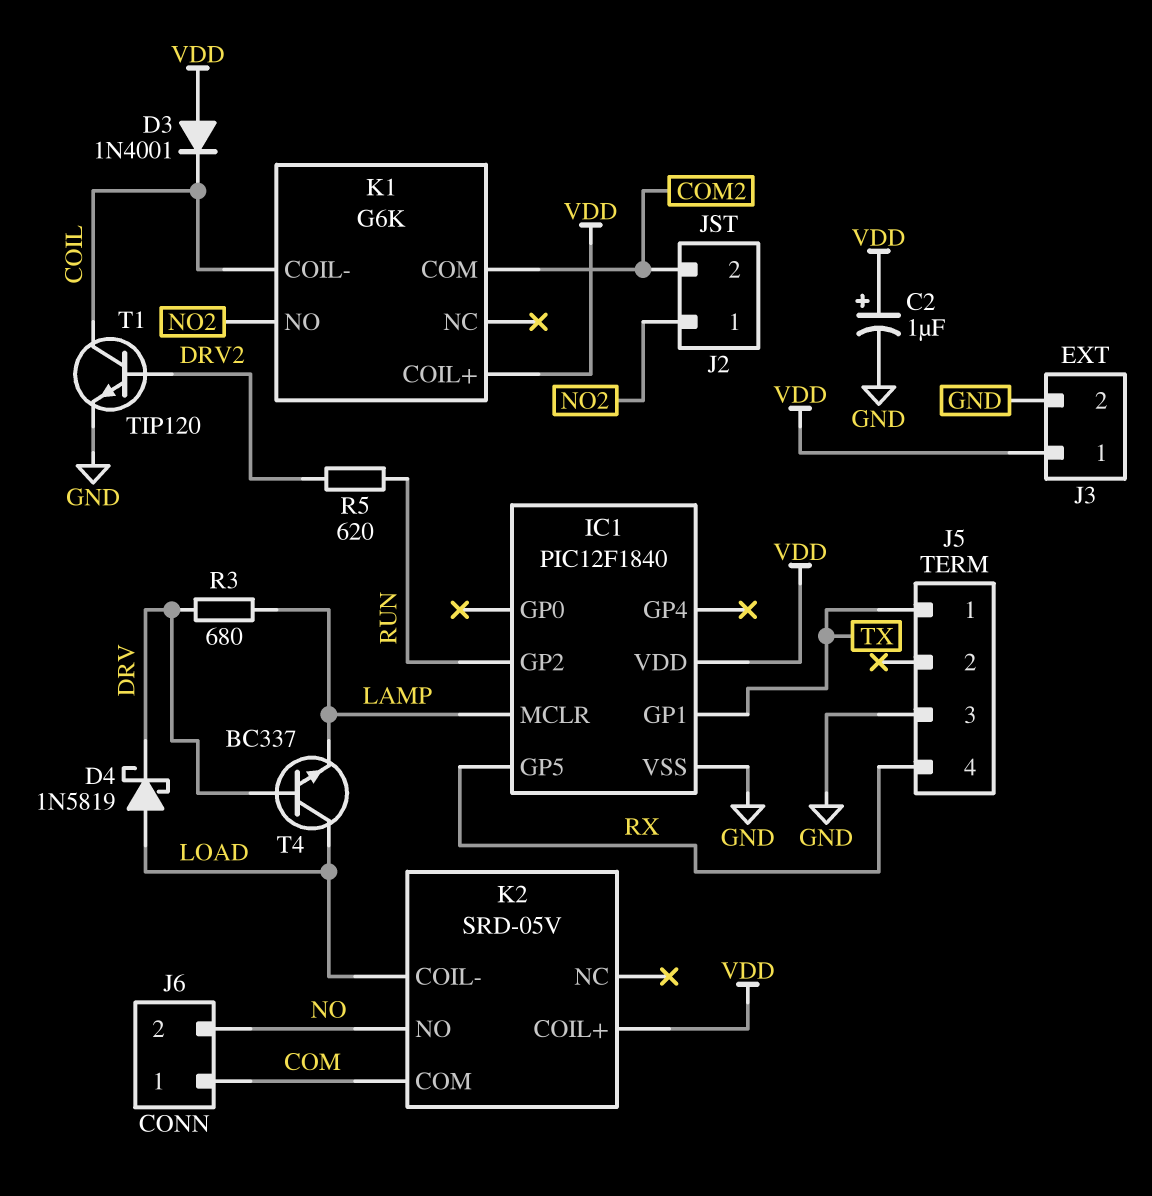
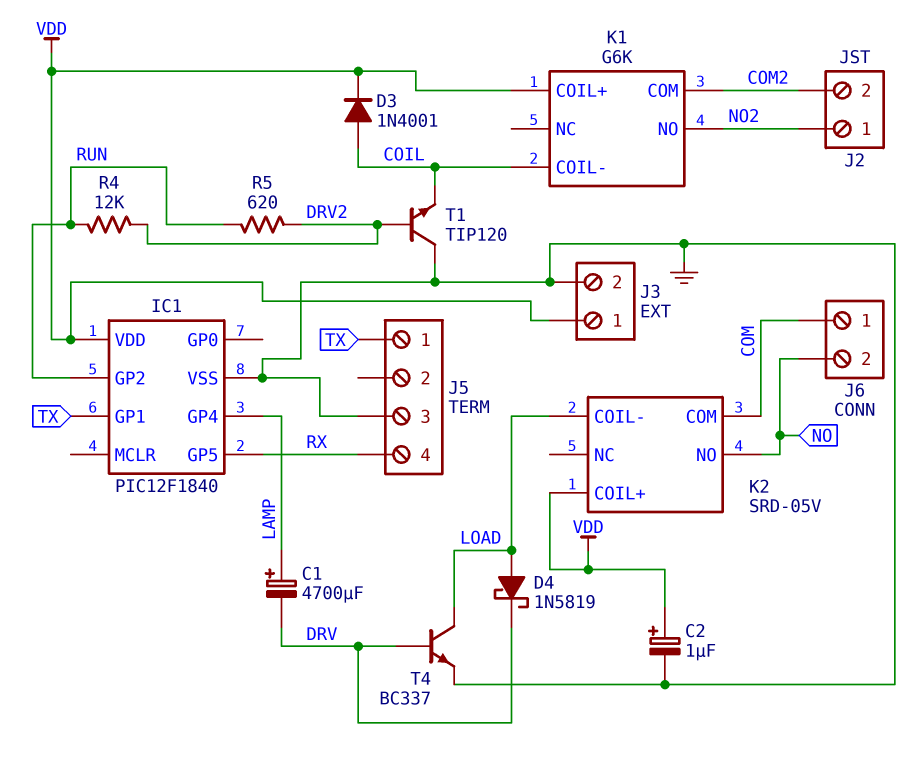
C1: none -> 4700uF (plus LAMP, minus DRV)
D3: diode 1N4001 (A VDD, K COIL) -> diode 1N4001 (A COIL, K VDD)
IC1 pin GP4: none -> LAMP
IC1 pin MCLR: LAMP -> none
R3: 680 (DRV, LAMP) -> none
R4: none -> 12k (DRV2, RUN)
T1: NPN TIP120 (B DRV2, C COIL, E GND) -> NPN TIP120 (B DRV2, C GND, E COIL)
T4: NPN BC337 (B DRV, C LOAD, E LAMP) -> NPN BC337 (B DRV, C LOAD, E GND)

